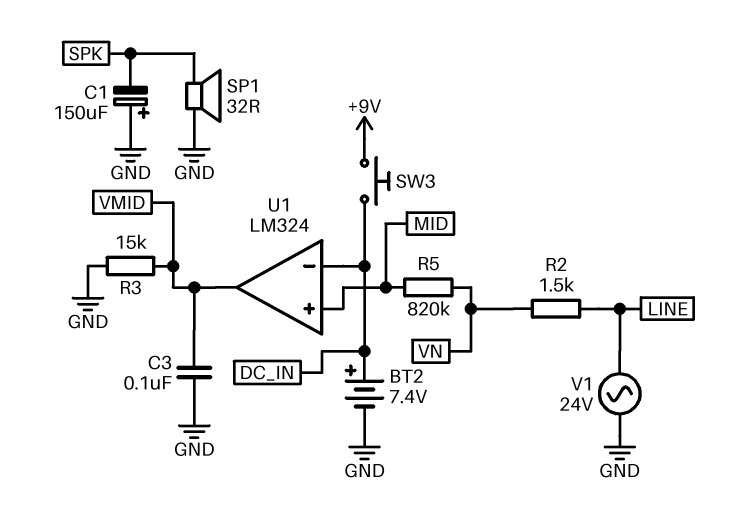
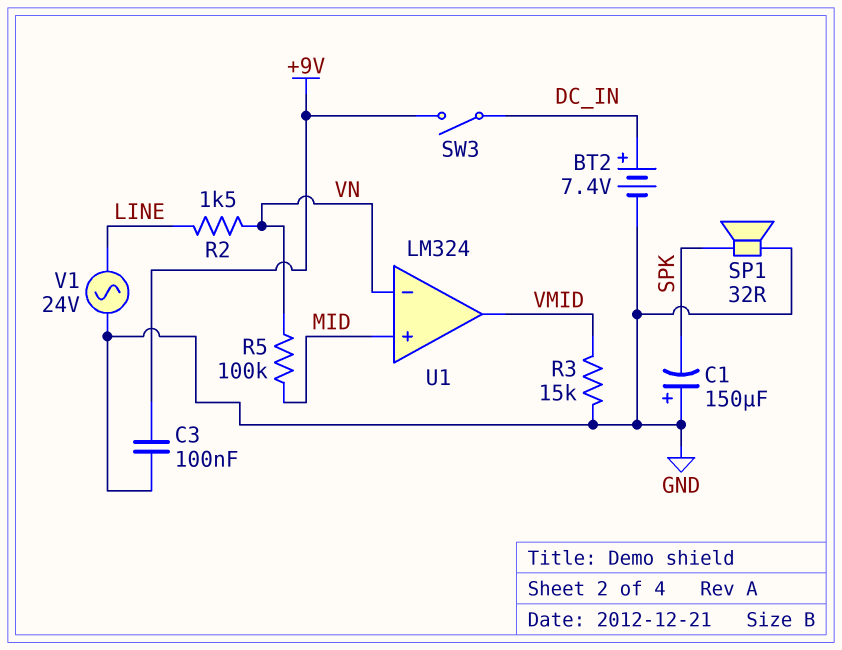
C3: 100nF (GND, VMID) -> 100nF (+9V, GND)
R5: 820k (MID, VN) -> 100k (MID, VN)
SW3: button (+9V, DC_IN) -> switch (+9V, DC_IN)
U1 pin in-: DC_IN -> VN

